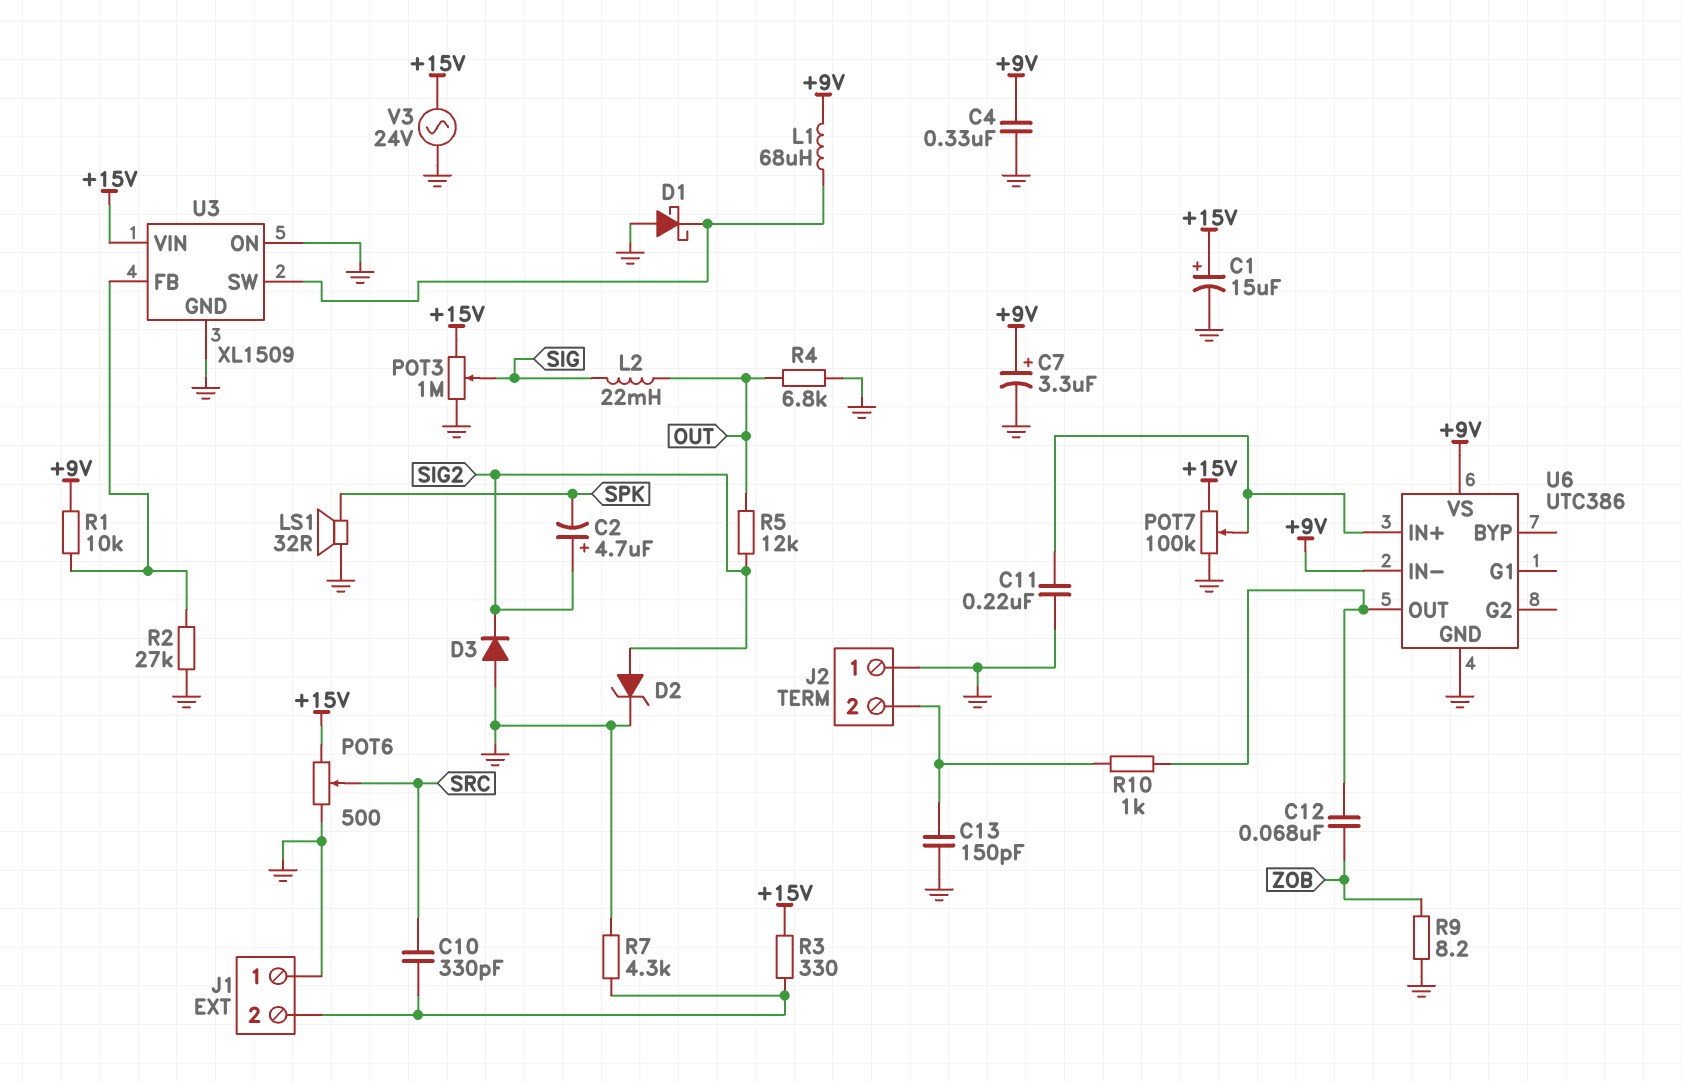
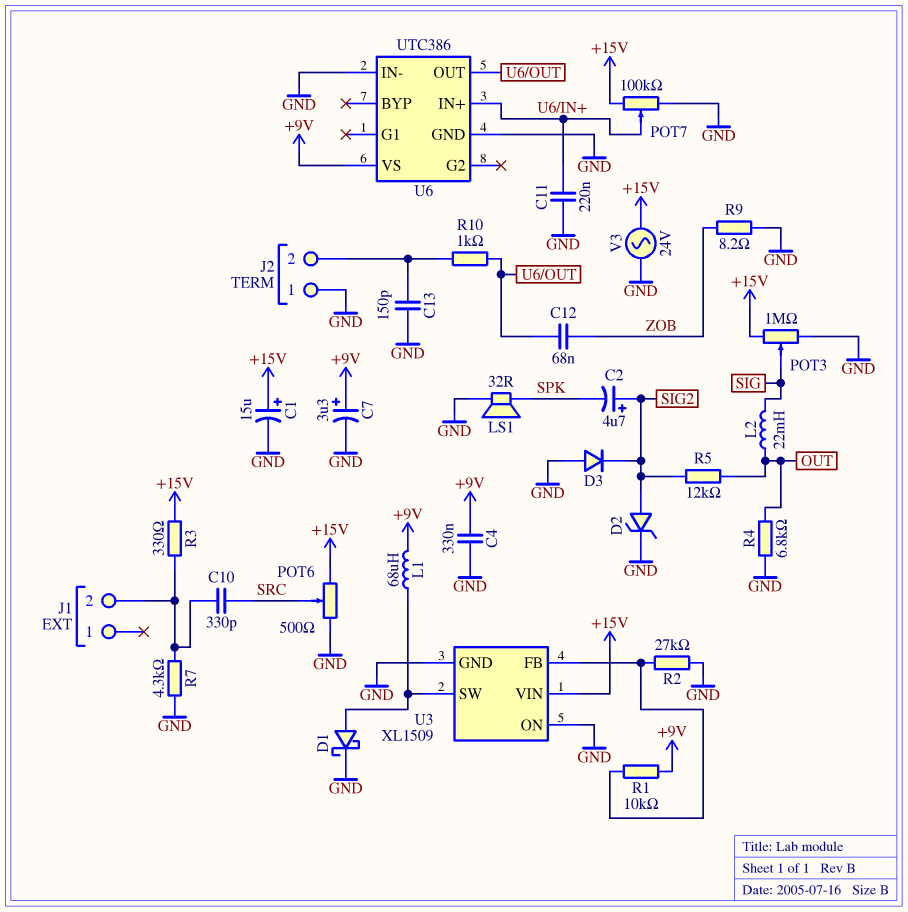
D1: schottky (A GND, K U3/SW) -> schottky (A U3/SW, K GND)
J1 pin 1: GND -> none
U6 pin IN-: +9V -> GND

